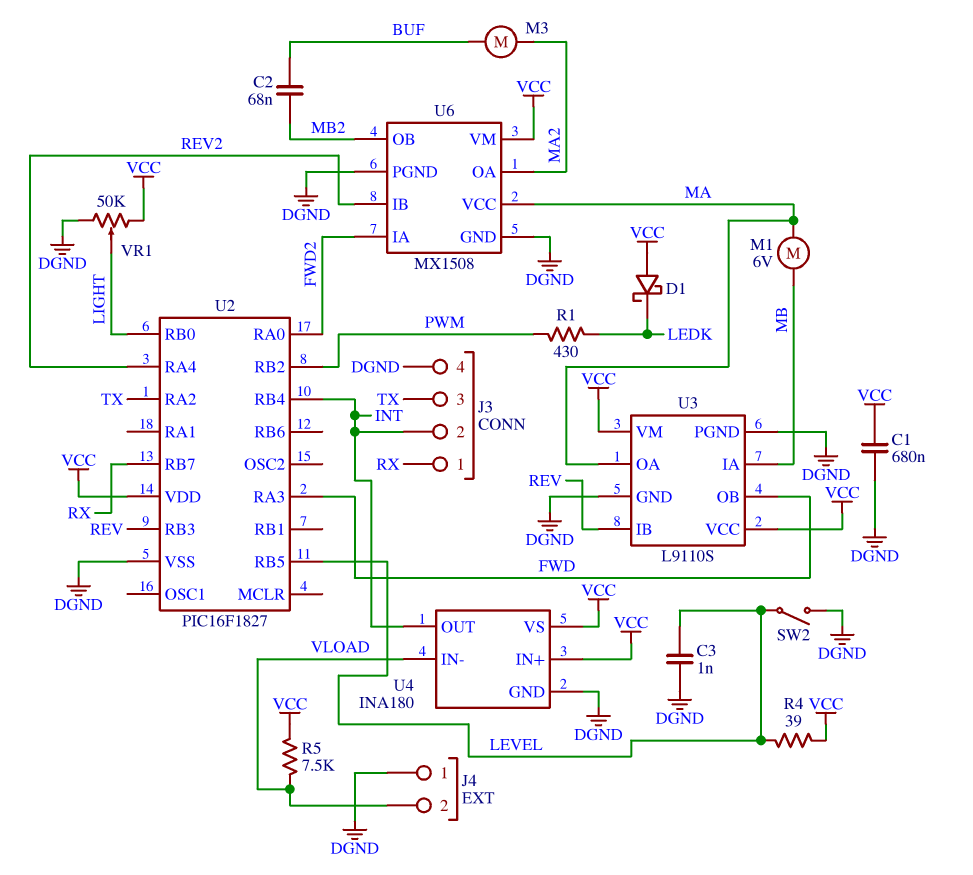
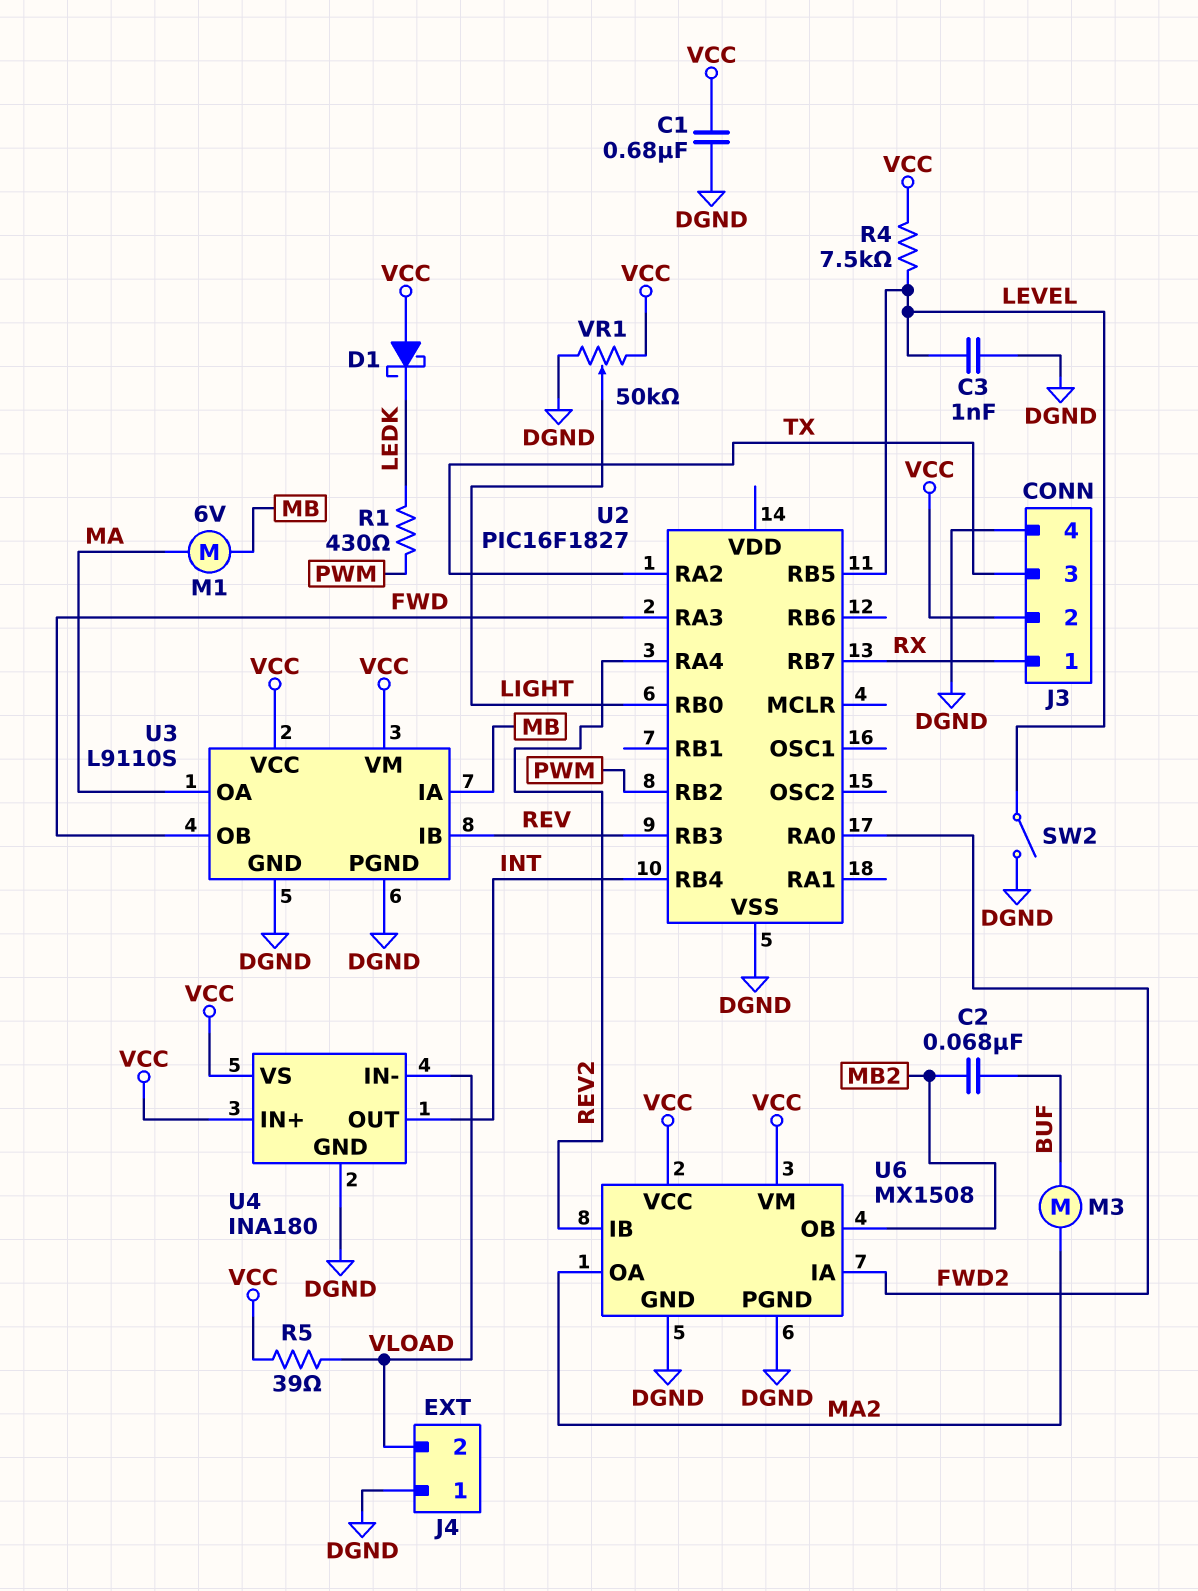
J3 pin 2: INT -> VCC
R4: 39 (LEVEL, VCC) -> 7.5k (LEVEL, VCC)
R5: 7.5k (VCC, VLOAD) -> 39 (VCC, VLOAD)
U2 pin VDD: VCC -> none
U6 pin VCC: MA -> VCC

